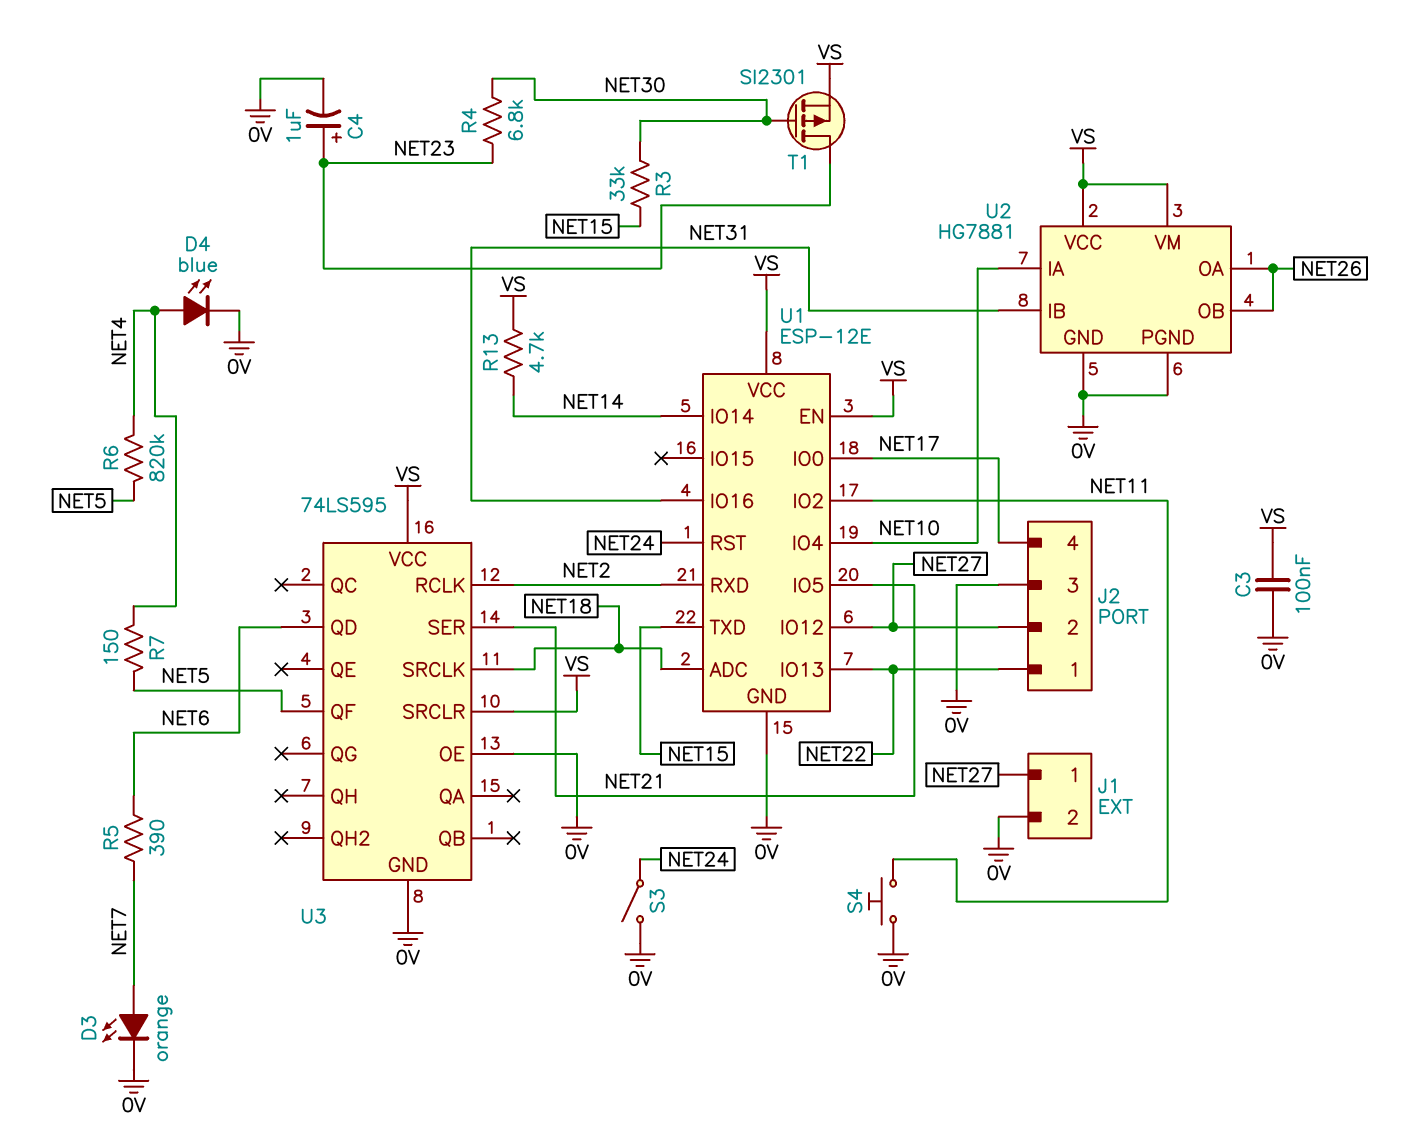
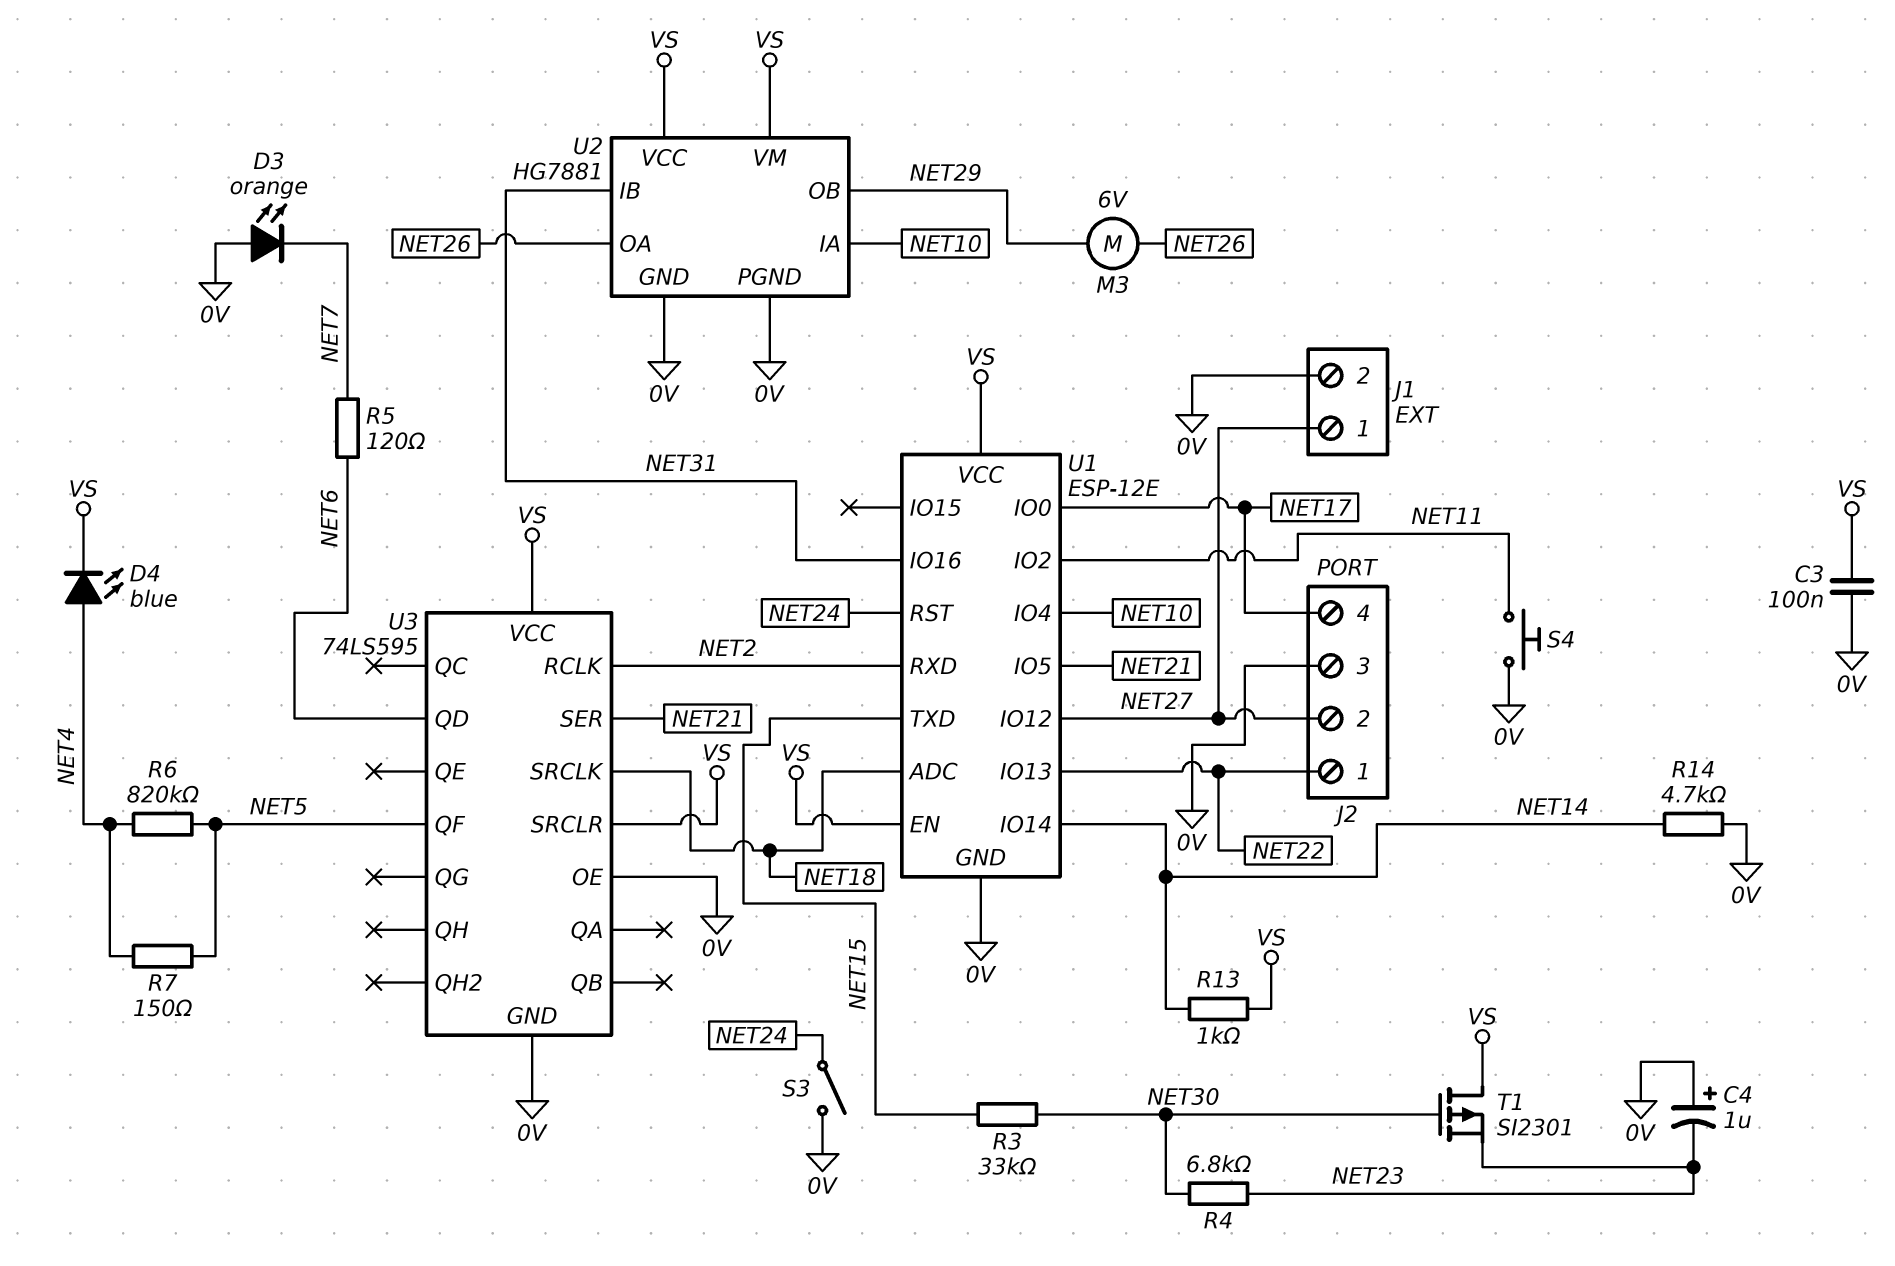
C4: 1uF (plus NET23, minus 0V) -> 1uF (plus 0V, minus NET23)
D3: LED orange (A NET7, K 0V) -> LED orange (A 0V, K NET7)
D4: LED blue (A NET4, K 0V) -> LED blue (A NET4, K VS)
M3: none -> motor 6V (NET26, NET29)
R5: 390 (NET6, NET7) -> 120 (NET6, NET7)
R13: 4.7k (NET14, VS) -> 1k (NET14, VS)
R14: none -> 4.7k (0V, NET14)
T1: PMOS SI2301 (G NET30, D NET23, S VS) -> PMOS SI2301 (G NET30, D VS, S NET23)
U2 pin OB: NET26 -> NET29

